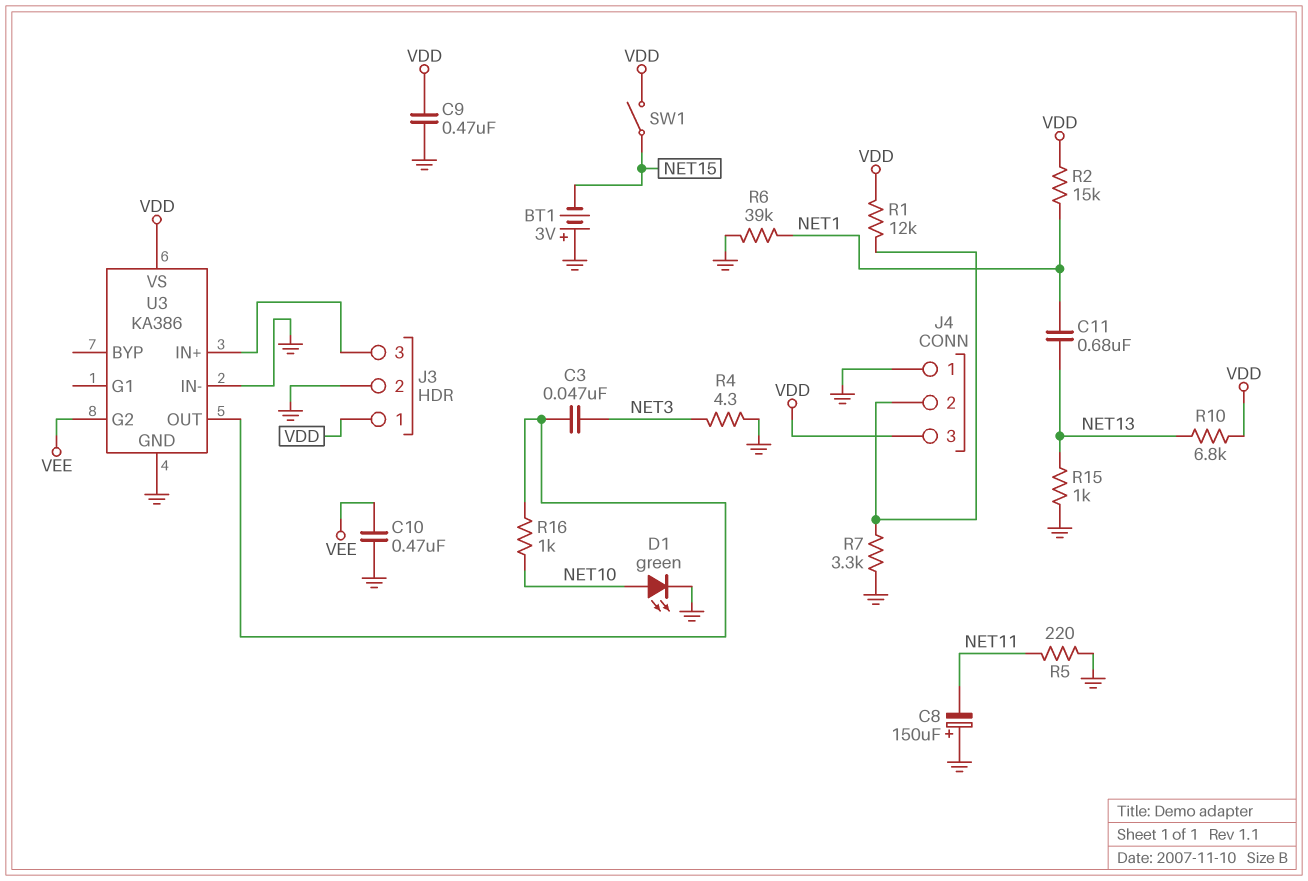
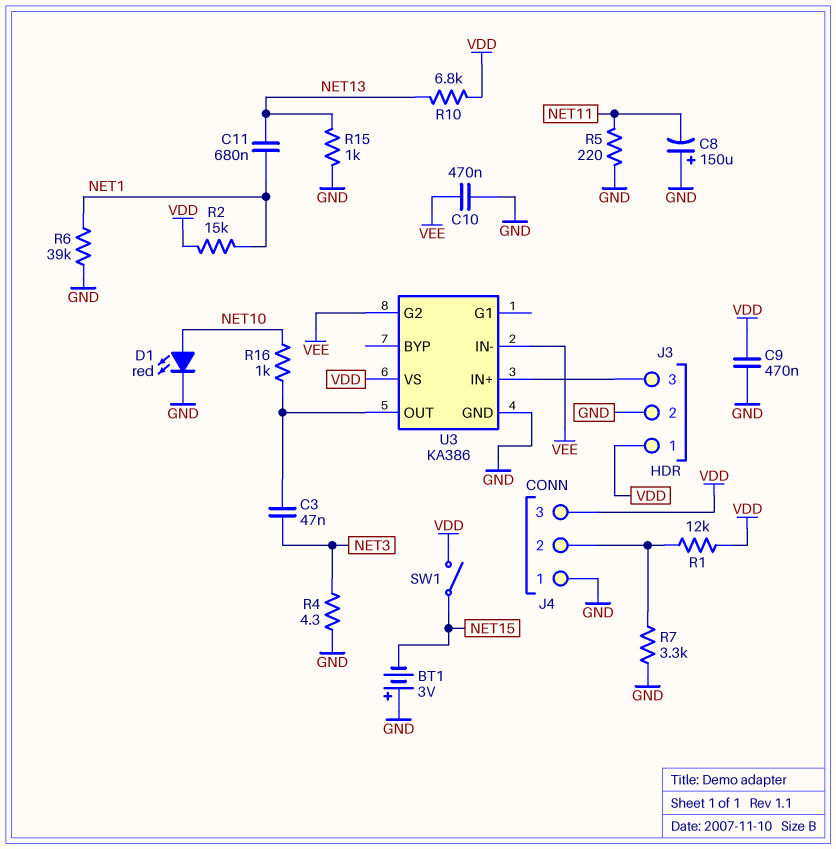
D1: LED green (A NET10, K GND) -> LED red (A NET10, K GND)
U3 pin IN-: GND -> VEE

